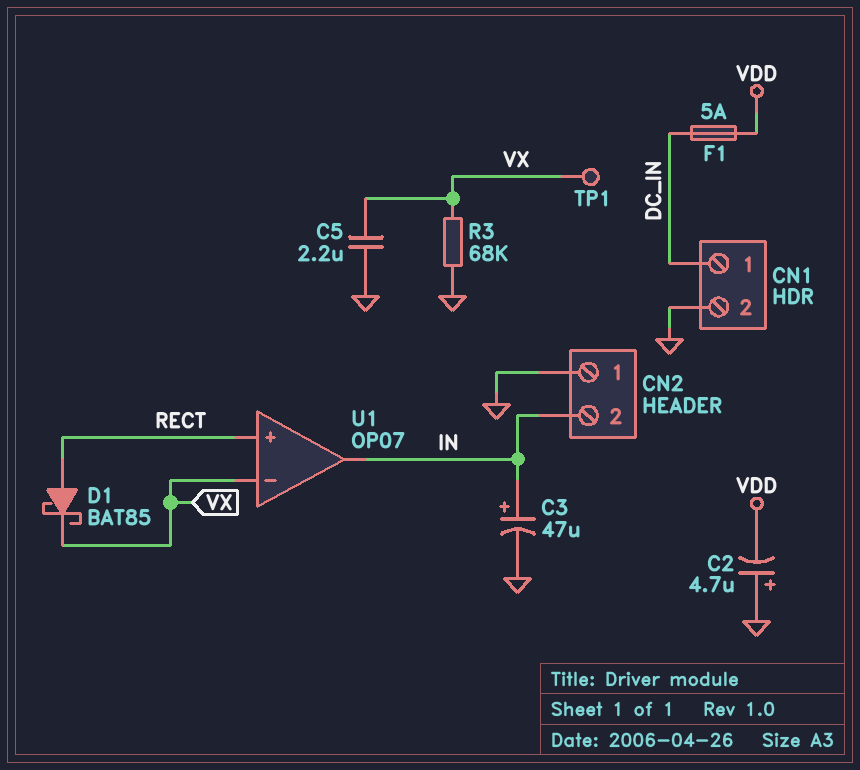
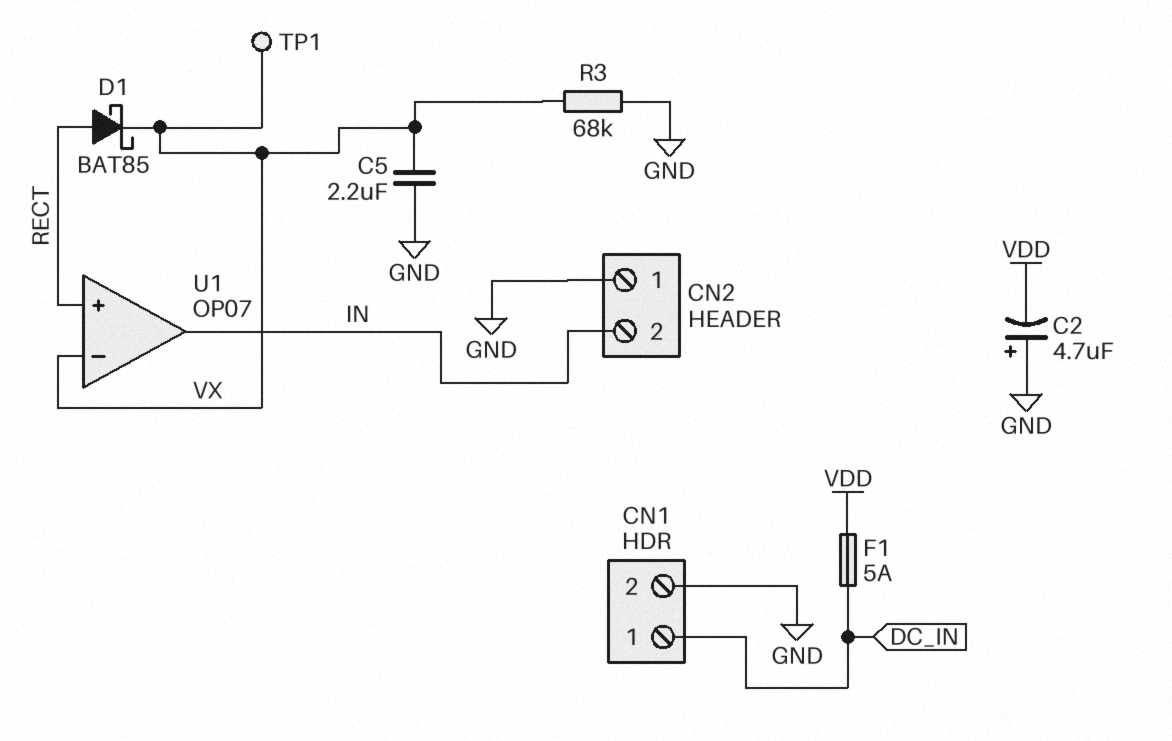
C3: 47uF (plus IN, minus GND) -> none

